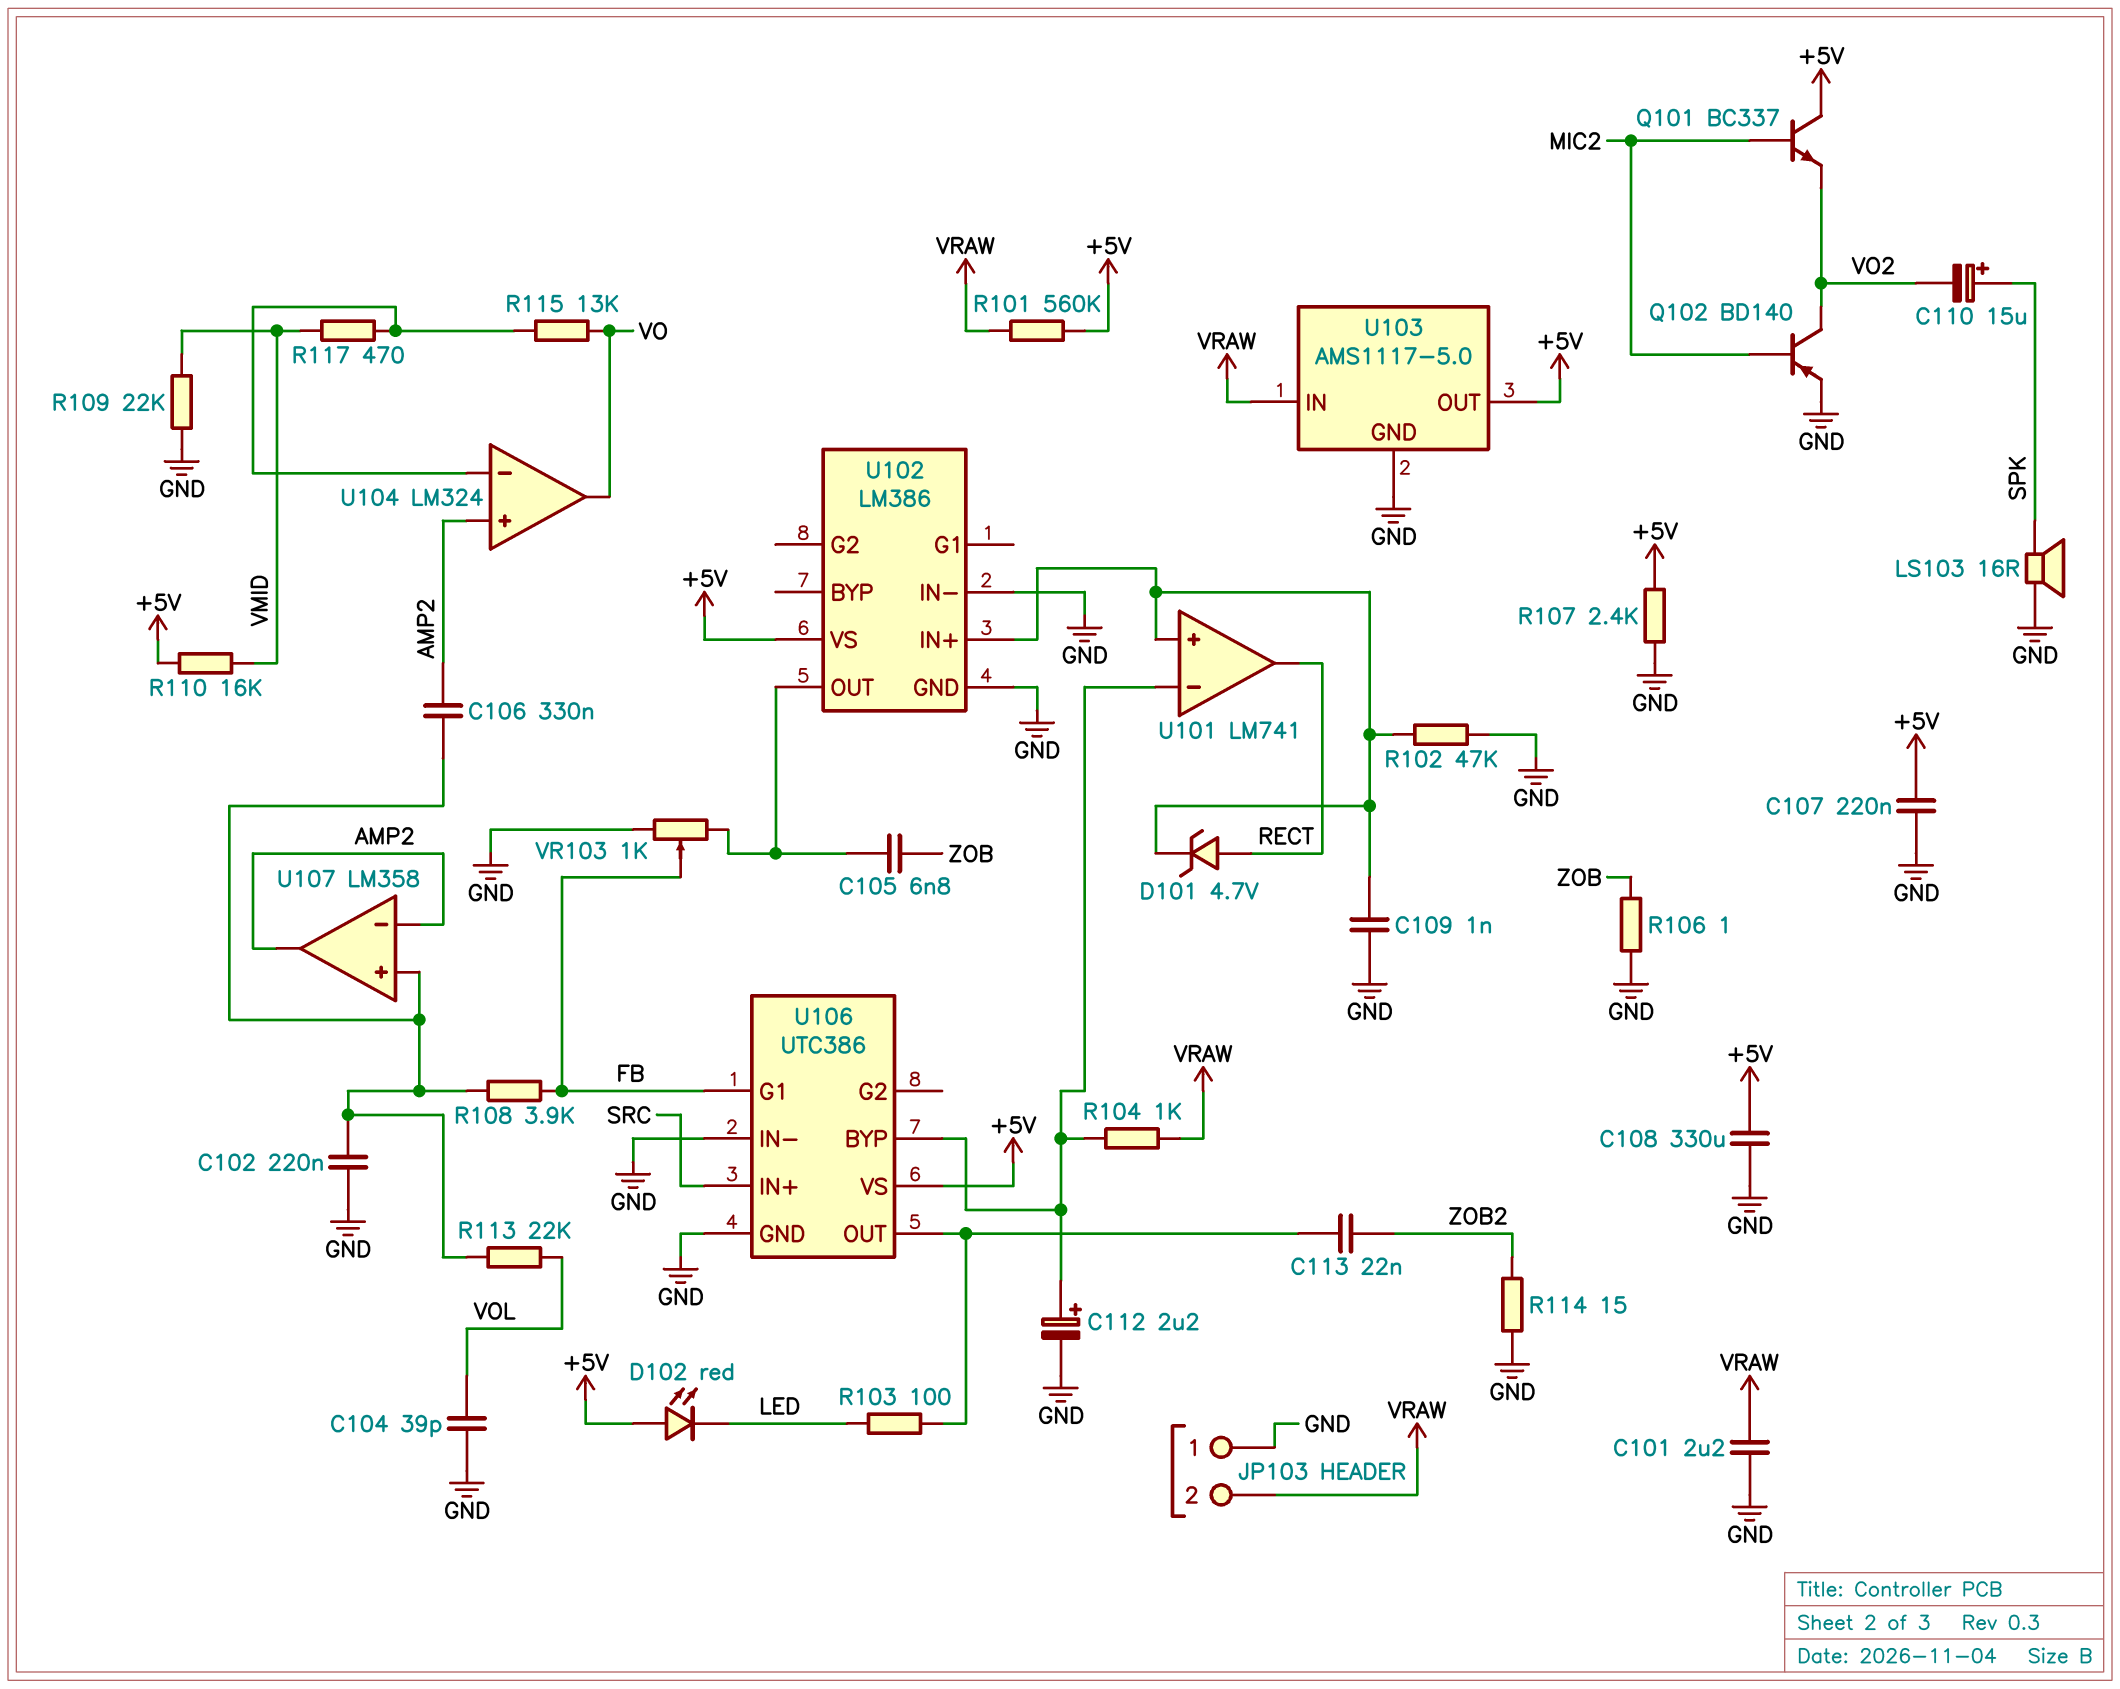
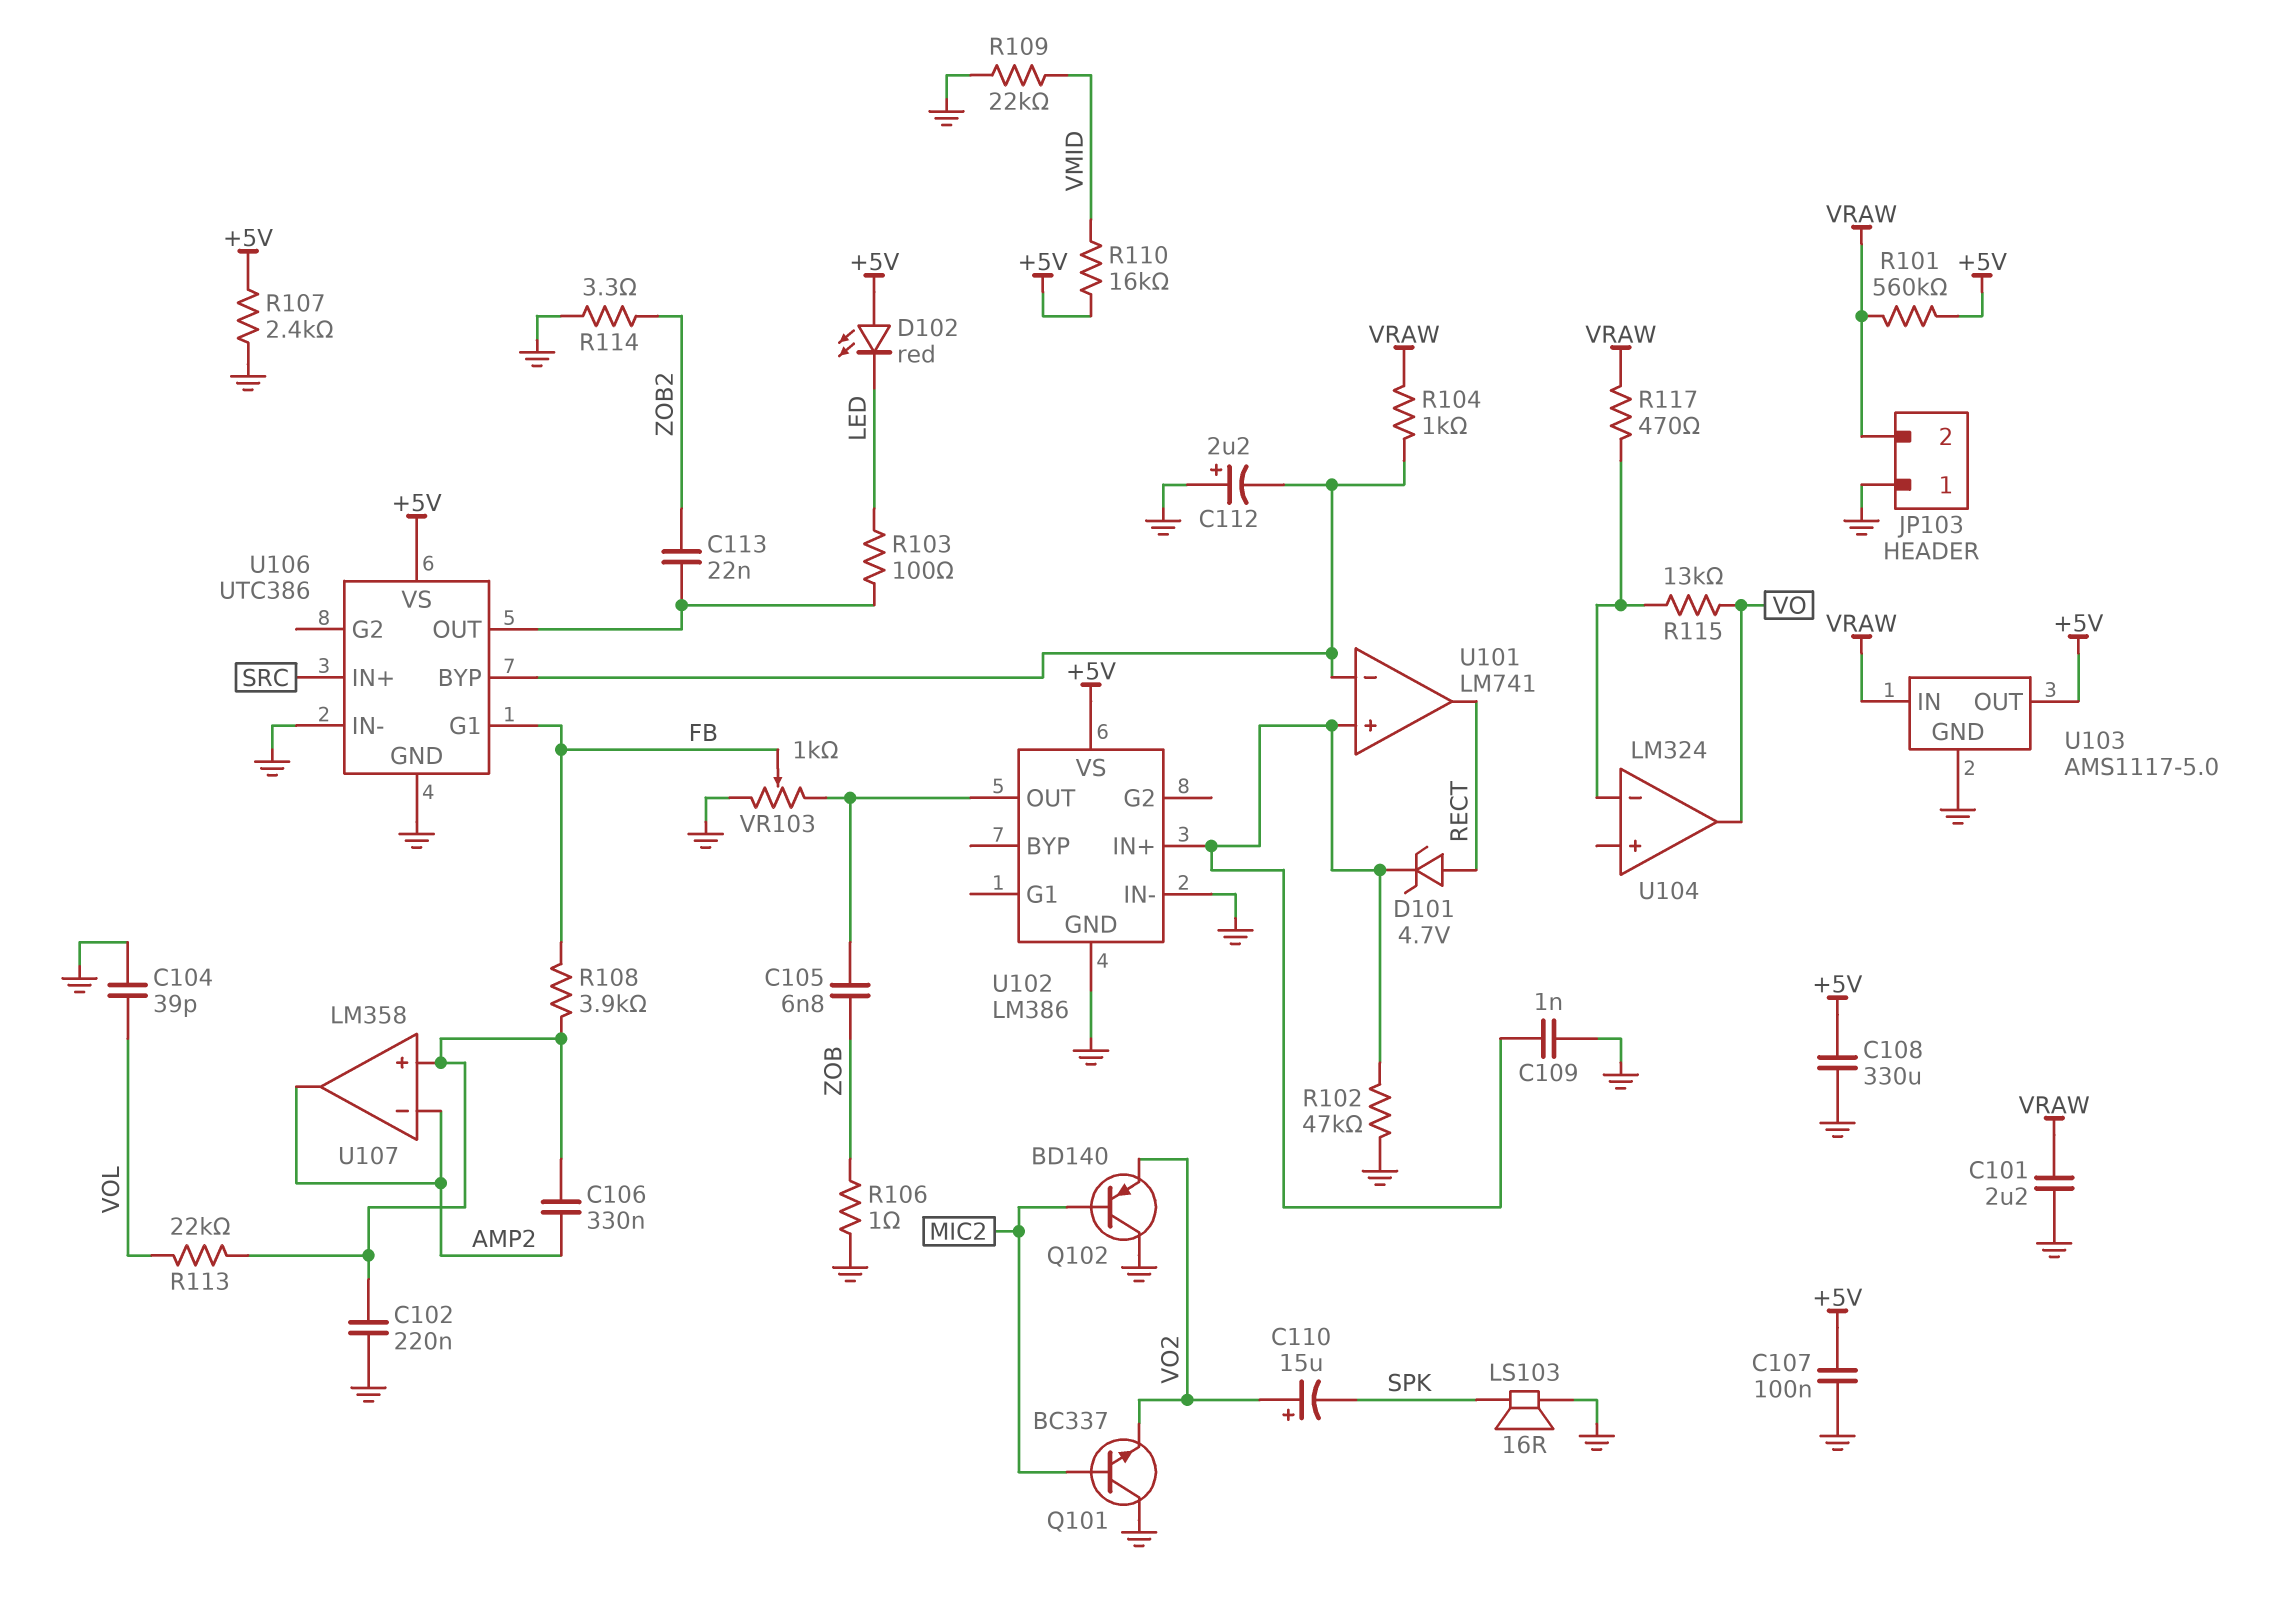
C107: 220nF (+5V, GND) -> 100nF (+5V, GND)
C110: 15uF (plus SPK, minus VO2) -> 15uF (plus VO2, minus SPK)
C112: 2.2uF (plus U101/in-, minus GND) -> 2.2uF (plus GND, minus U101/in-)
Q101: NPN BC337 (B MIC2, C +5V, E VO2) -> NPN BC337 (B MIC2, C GND, E VO2)
Q102: PNP BD140 (B MIC2, C VO2, E GND) -> PNP BD140 (B MIC2, C GND, E VO2)
R114: 15 (GND, ZOB2) -> 3.3 (GND, ZOB2)
R117: 470 (U104/in-, VMID) -> 470 (U104/in-, VRAW)
U104 pin in+: AMP2 -> none

